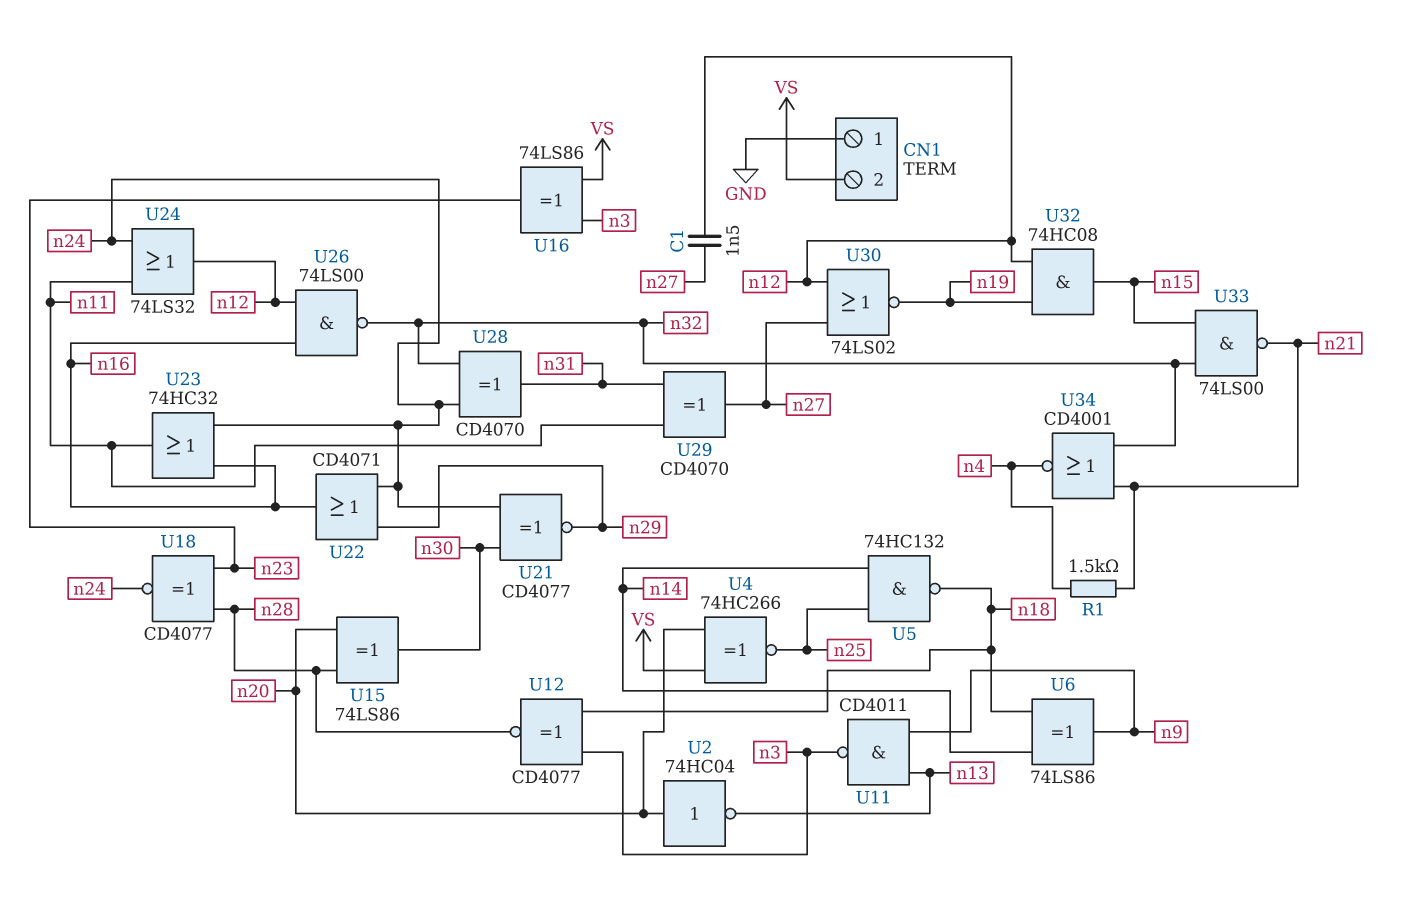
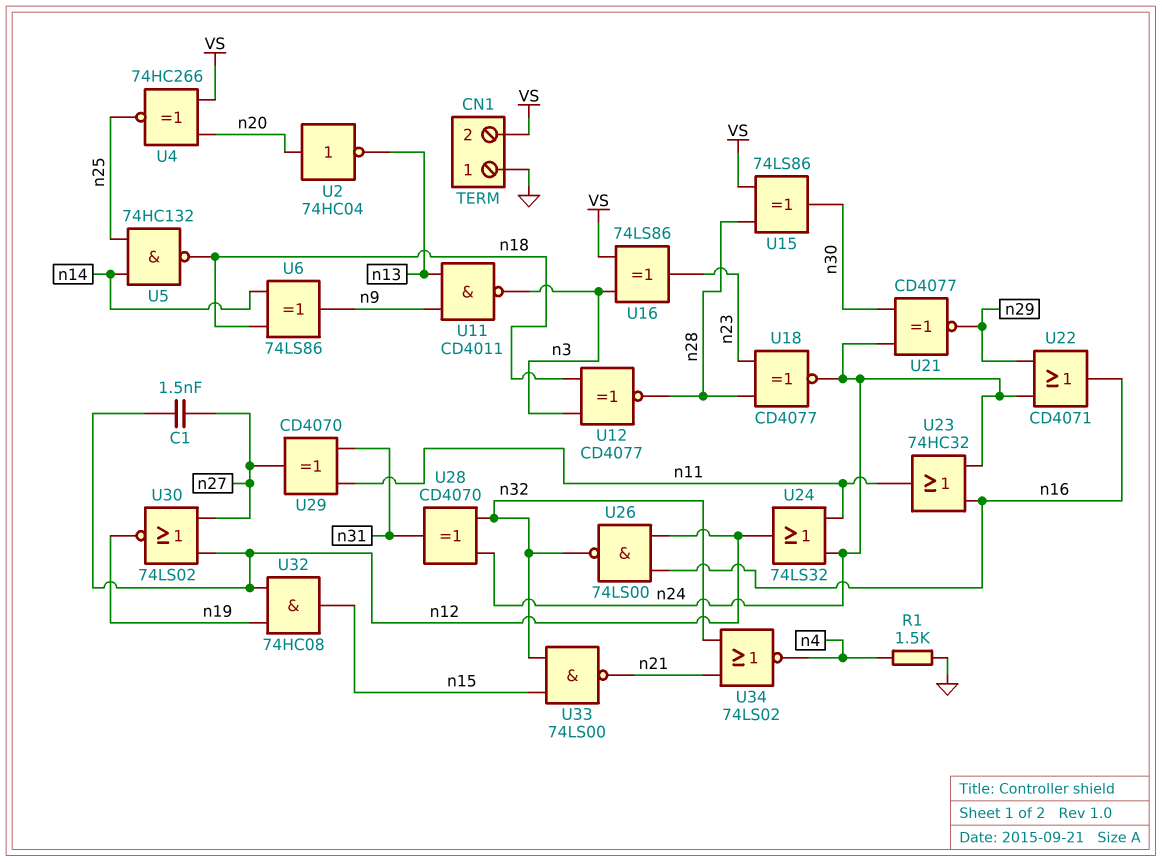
R1: 1.5k (n4, n21) -> 1.5k (GND, n4)
U15: XOR 74LS86 (in n20, in n28, out n30) -> XOR 74LS86 (in VS, in n28, out n30)
U34: NOR CD4001 (in n21, in n32, out n4) -> NOR 74LS02 (in n21, in n32, out n4)

